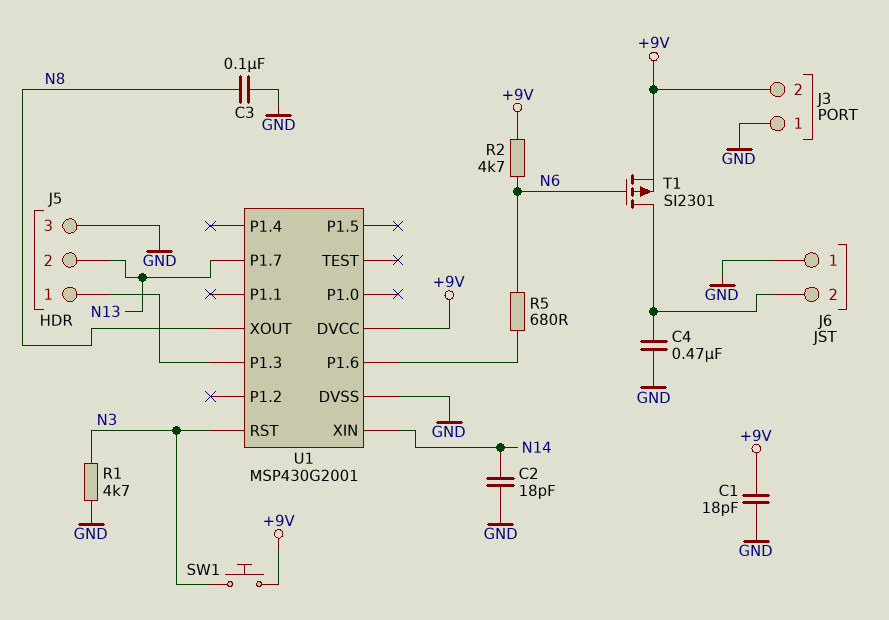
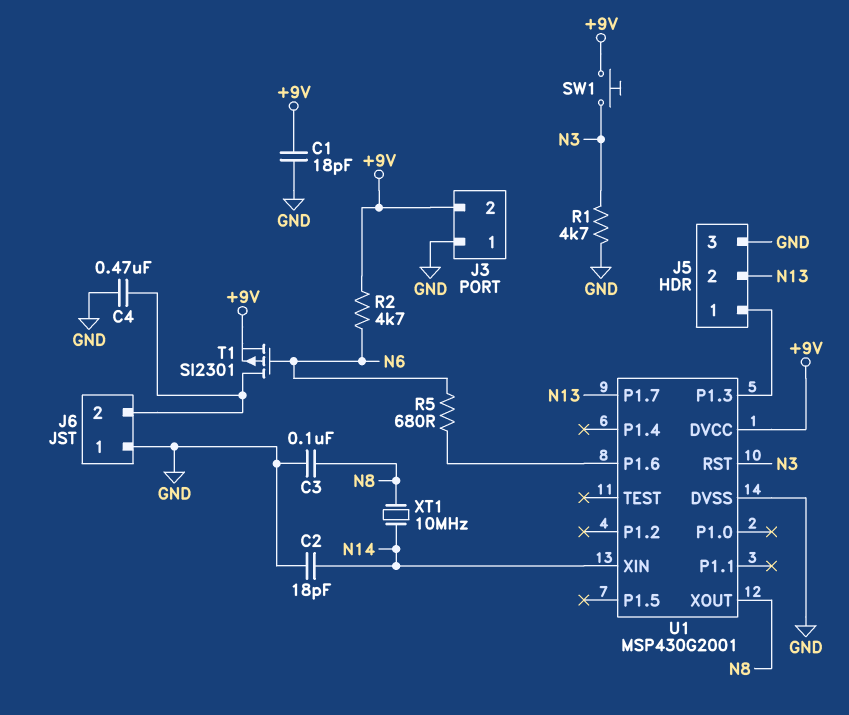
XT1: none -> 10MHz (N8, N14)

